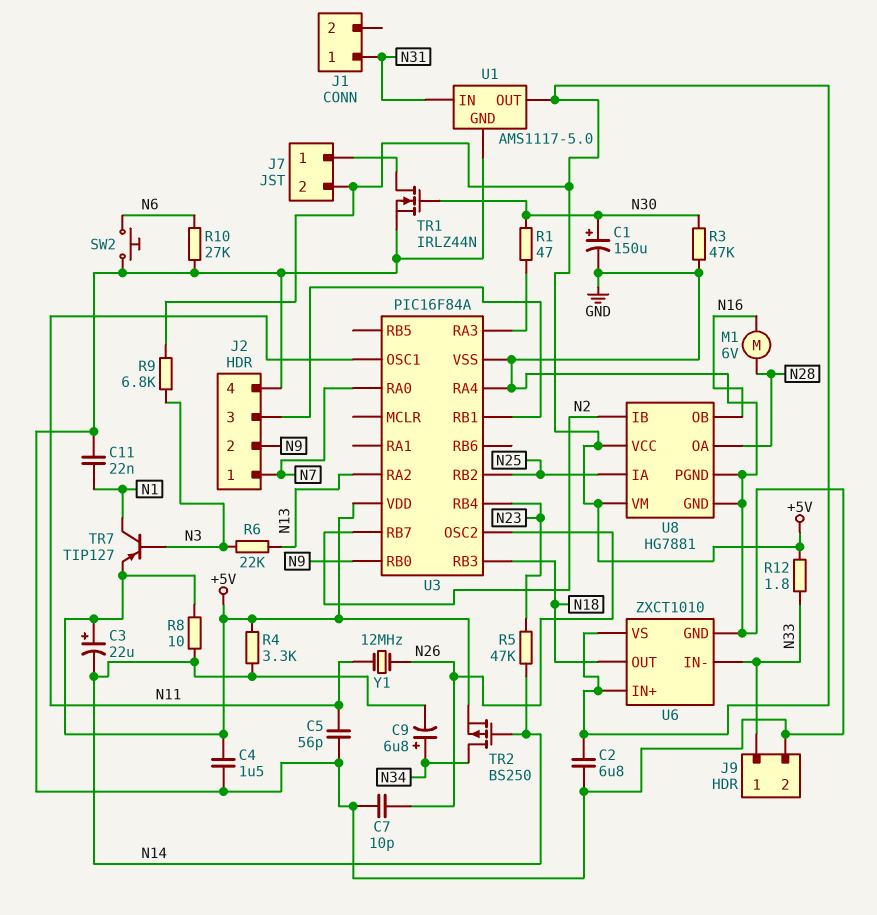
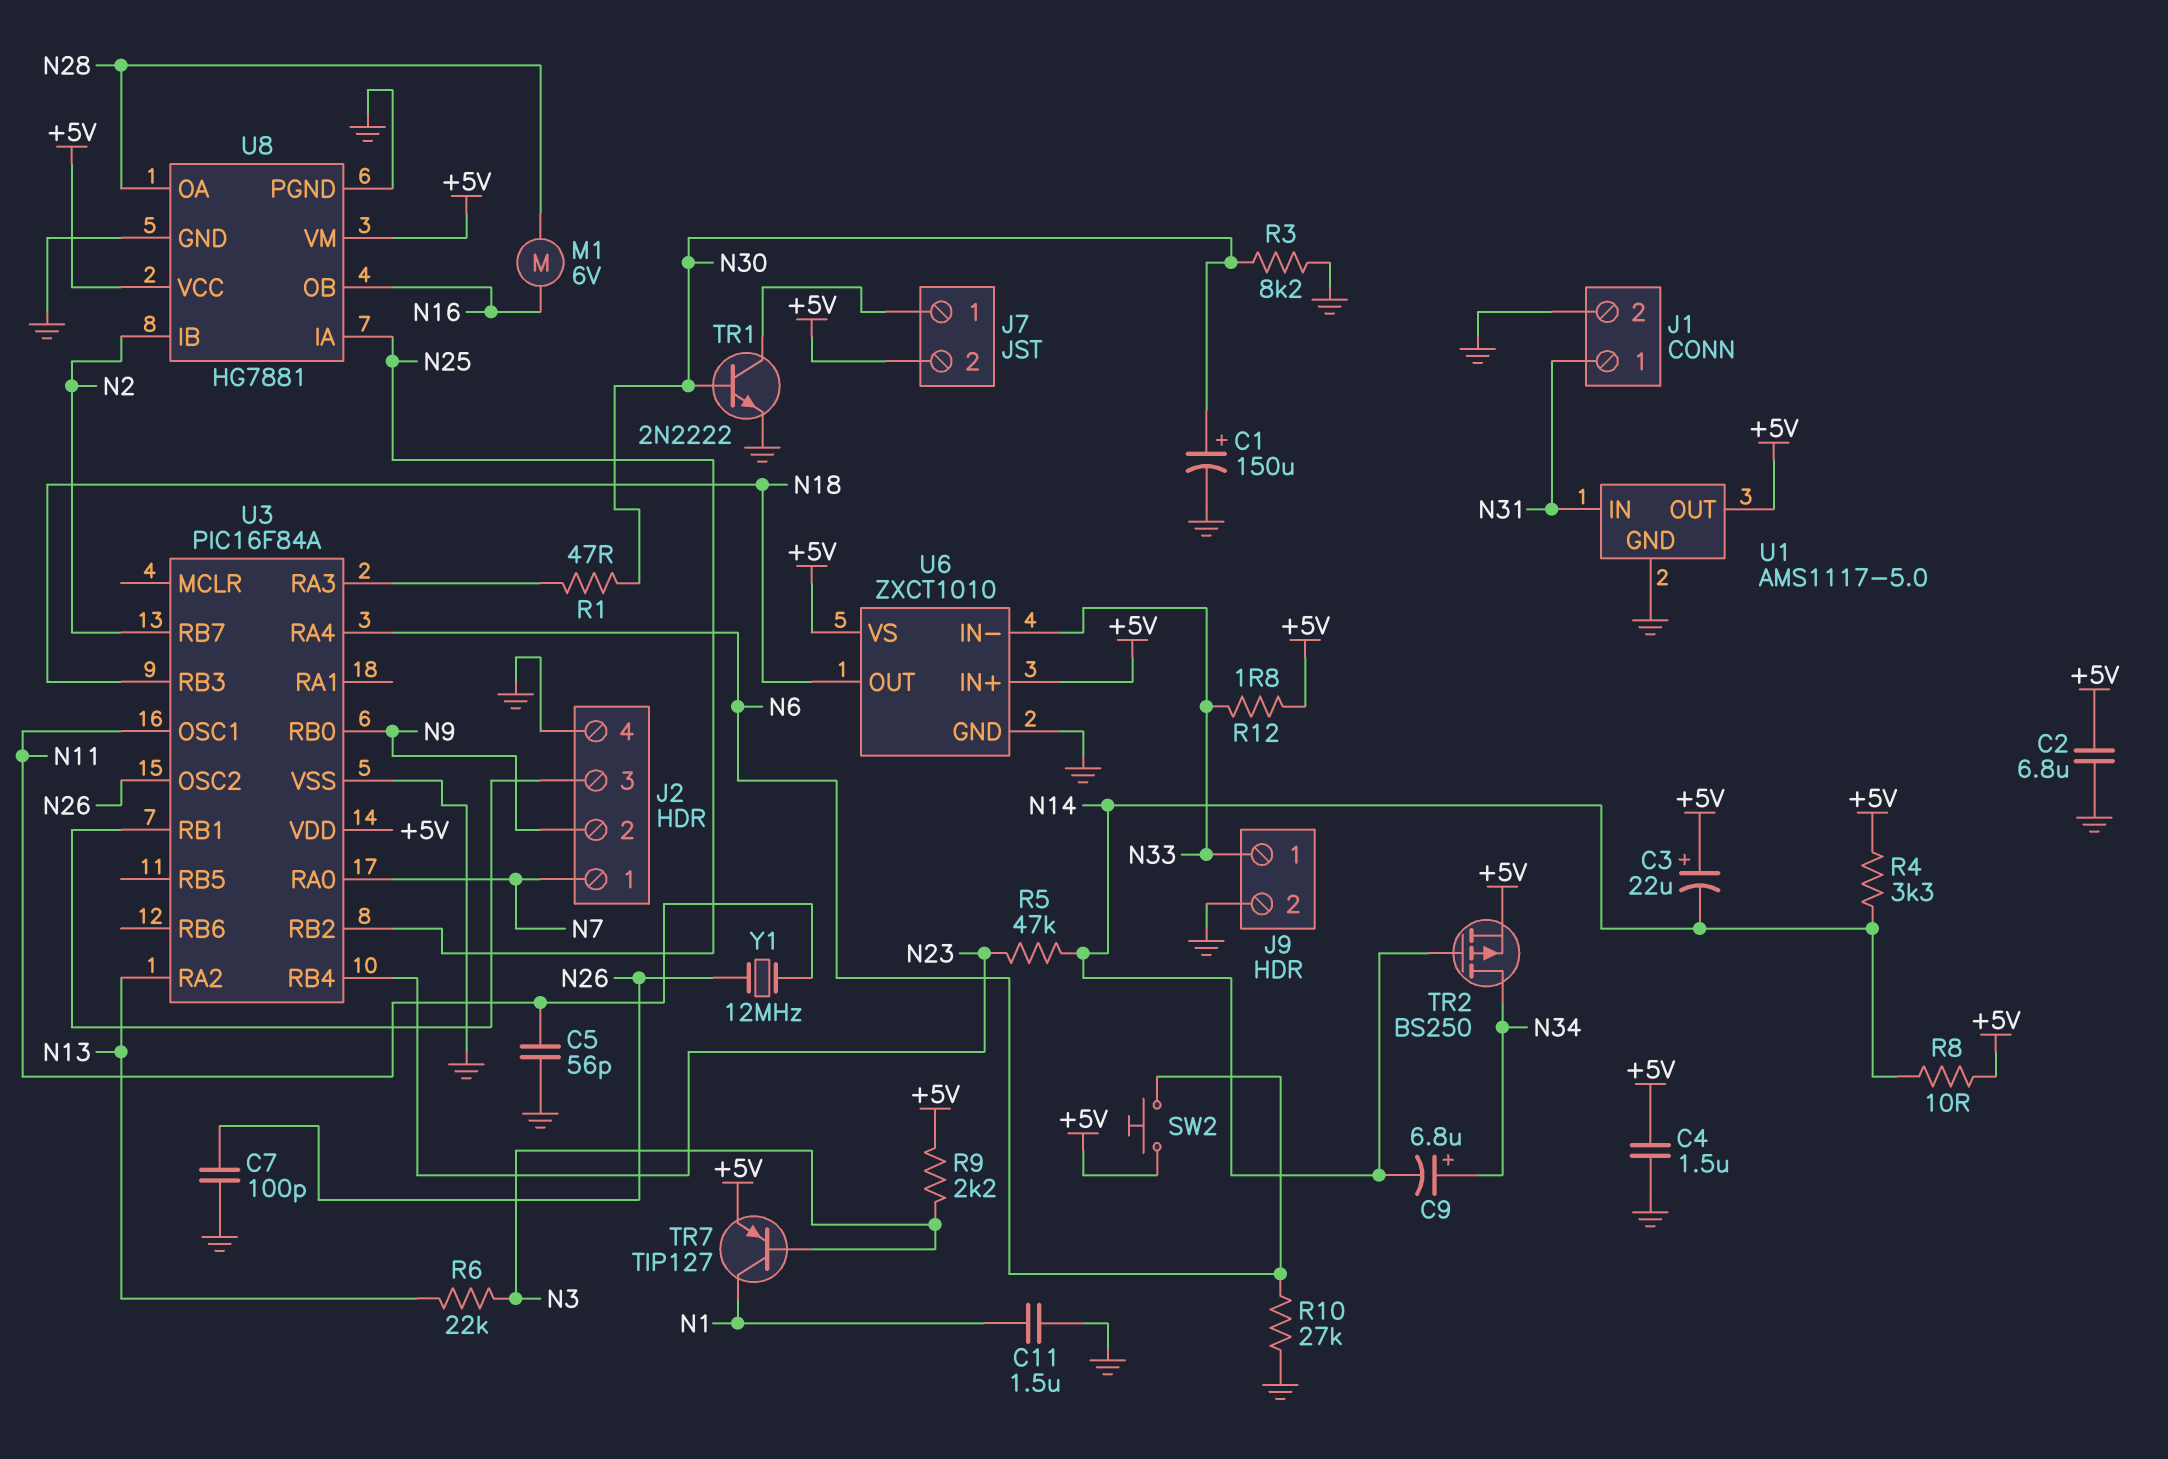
C7: 10pF (GND, N26) -> 100pF (GND, N26)
C11: 22nF (GND, N1) -> 1.5uF (GND, N1)
J1 pin 2: none -> GND
R3: 47k (GND, N30) -> 8.2k (GND, N30)
R9: 6.8k (+5V, N3) -> 2.2k (+5V, N3)
SW2: button (GND, N6) -> button (+5V, N6)
TR1: NMOS IRLZ44N (G N30, D J7/1, S GND) -> NPN 2N2222 (B N30, C J7/1, E GND)
U3 pin RA4: GND -> N6

